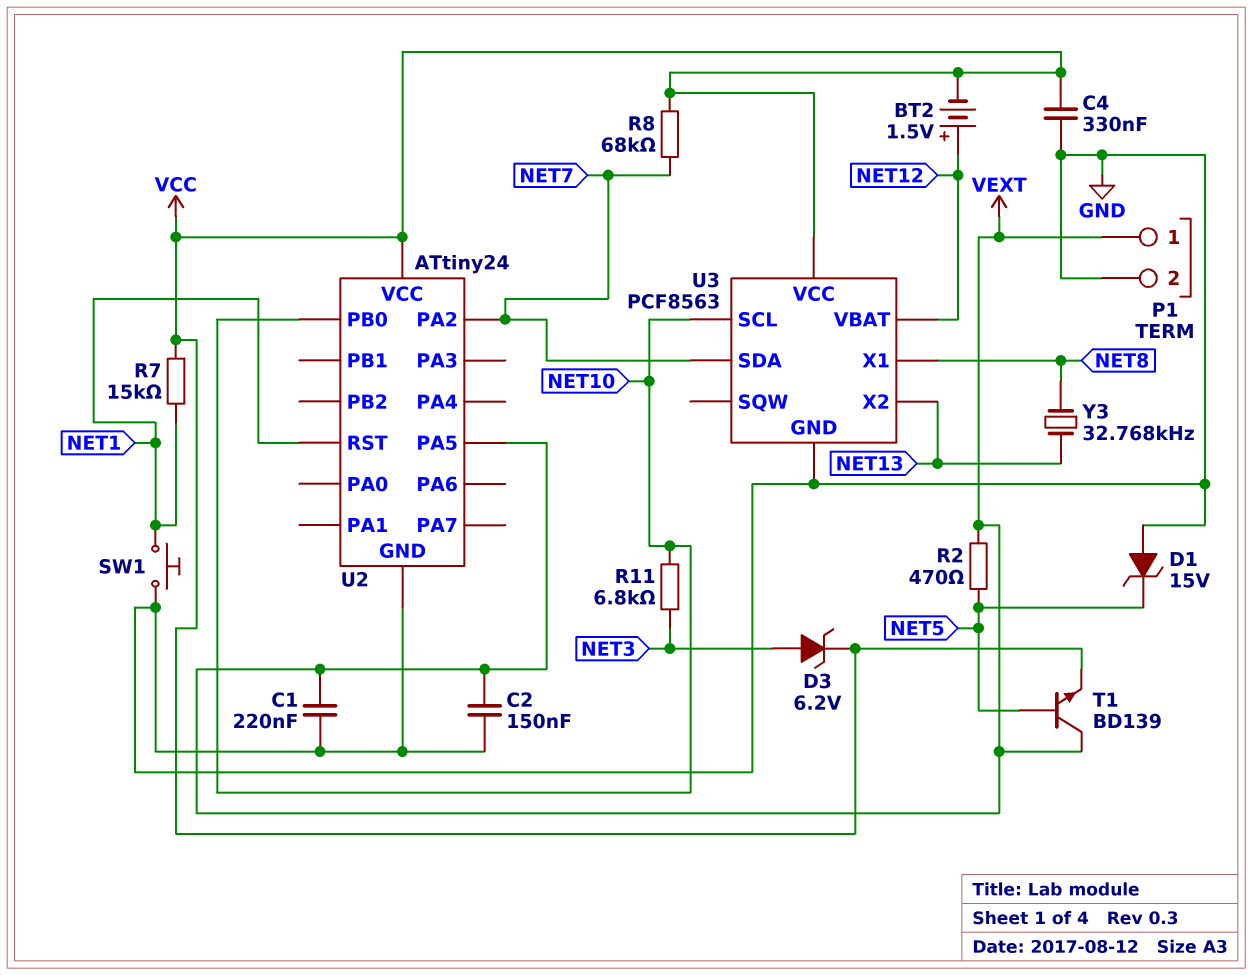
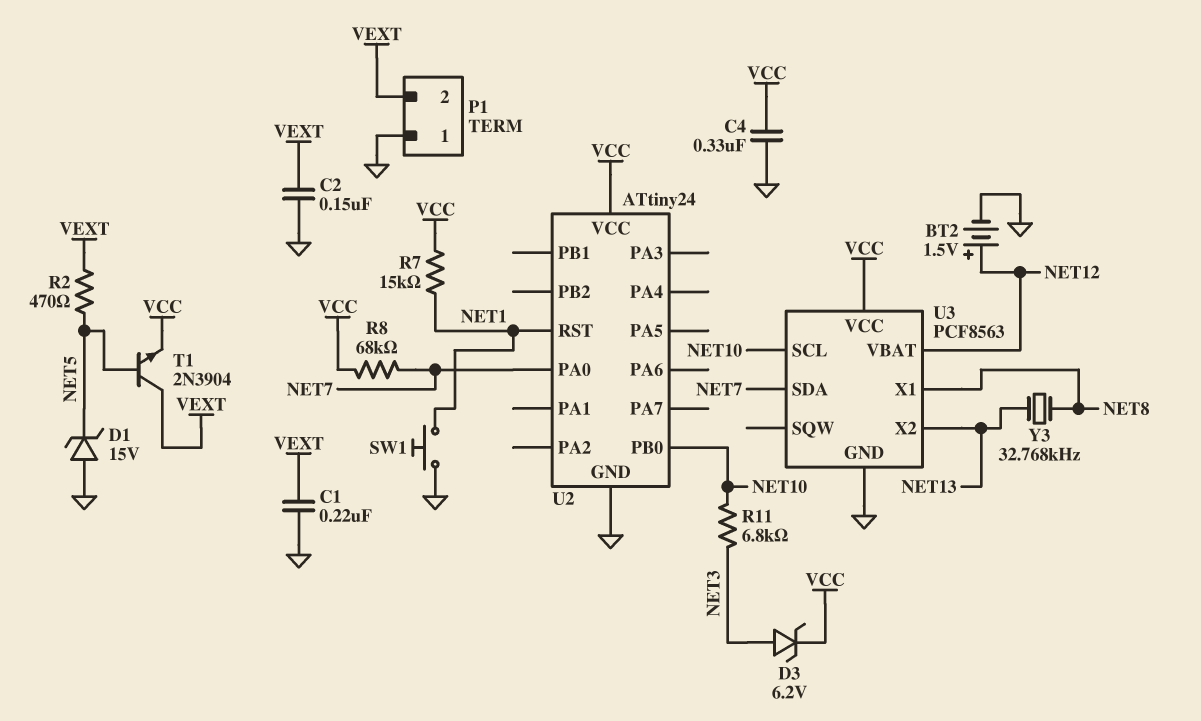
BT2: 1.5V (plus NET12, minus VCC) -> 1.5V (plus NET12, minus GND)
P1 pin 1: VEXT -> GND
P1 pin 2: GND -> VEXT
T1: NPN BD139 (B NET5, C VEXT, E VCC) -> NPN 2N3904 (B NET5, C VEXT, E VCC)
U2 pin PA0: none -> NET7
U2 pin PA2: NET7 -> none
U2 pin PA5: VEXT -> none

